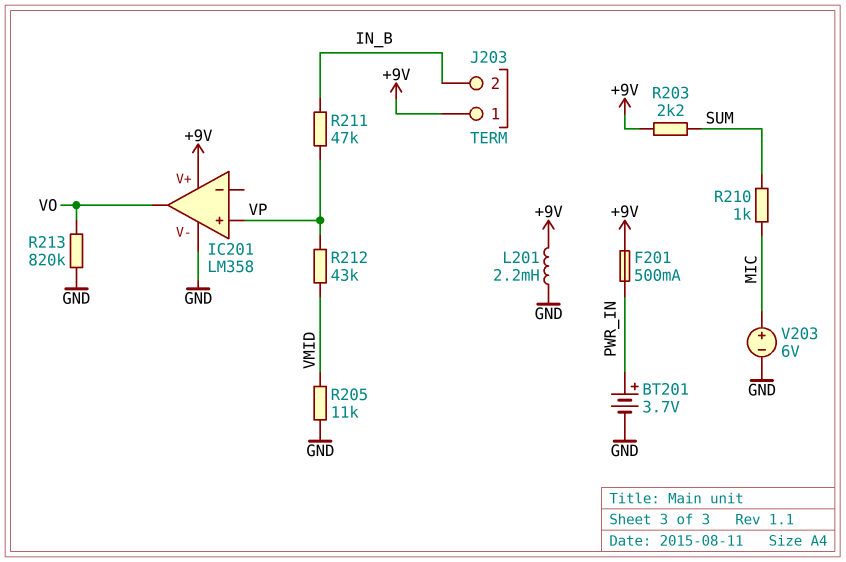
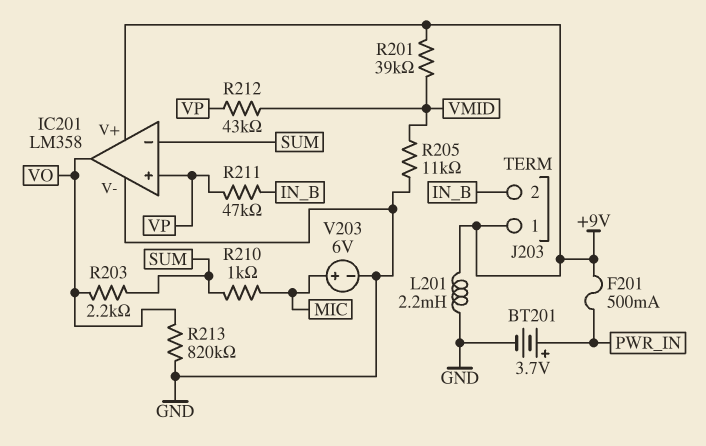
IC201 pin in-: none -> SUM
R201: none -> 39k (+9V, VMID)
R203: 2.2k (+9V, SUM) -> 2.2k (SUM, VO)

